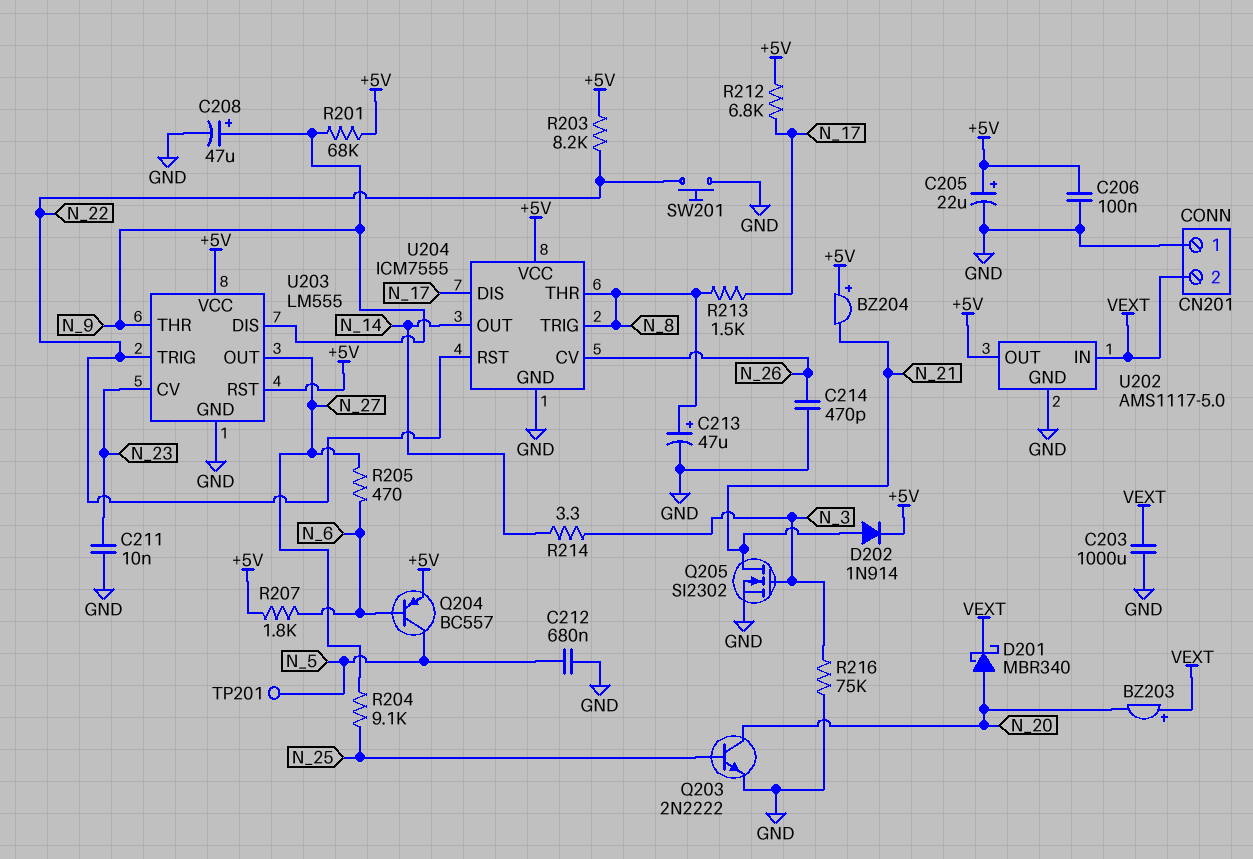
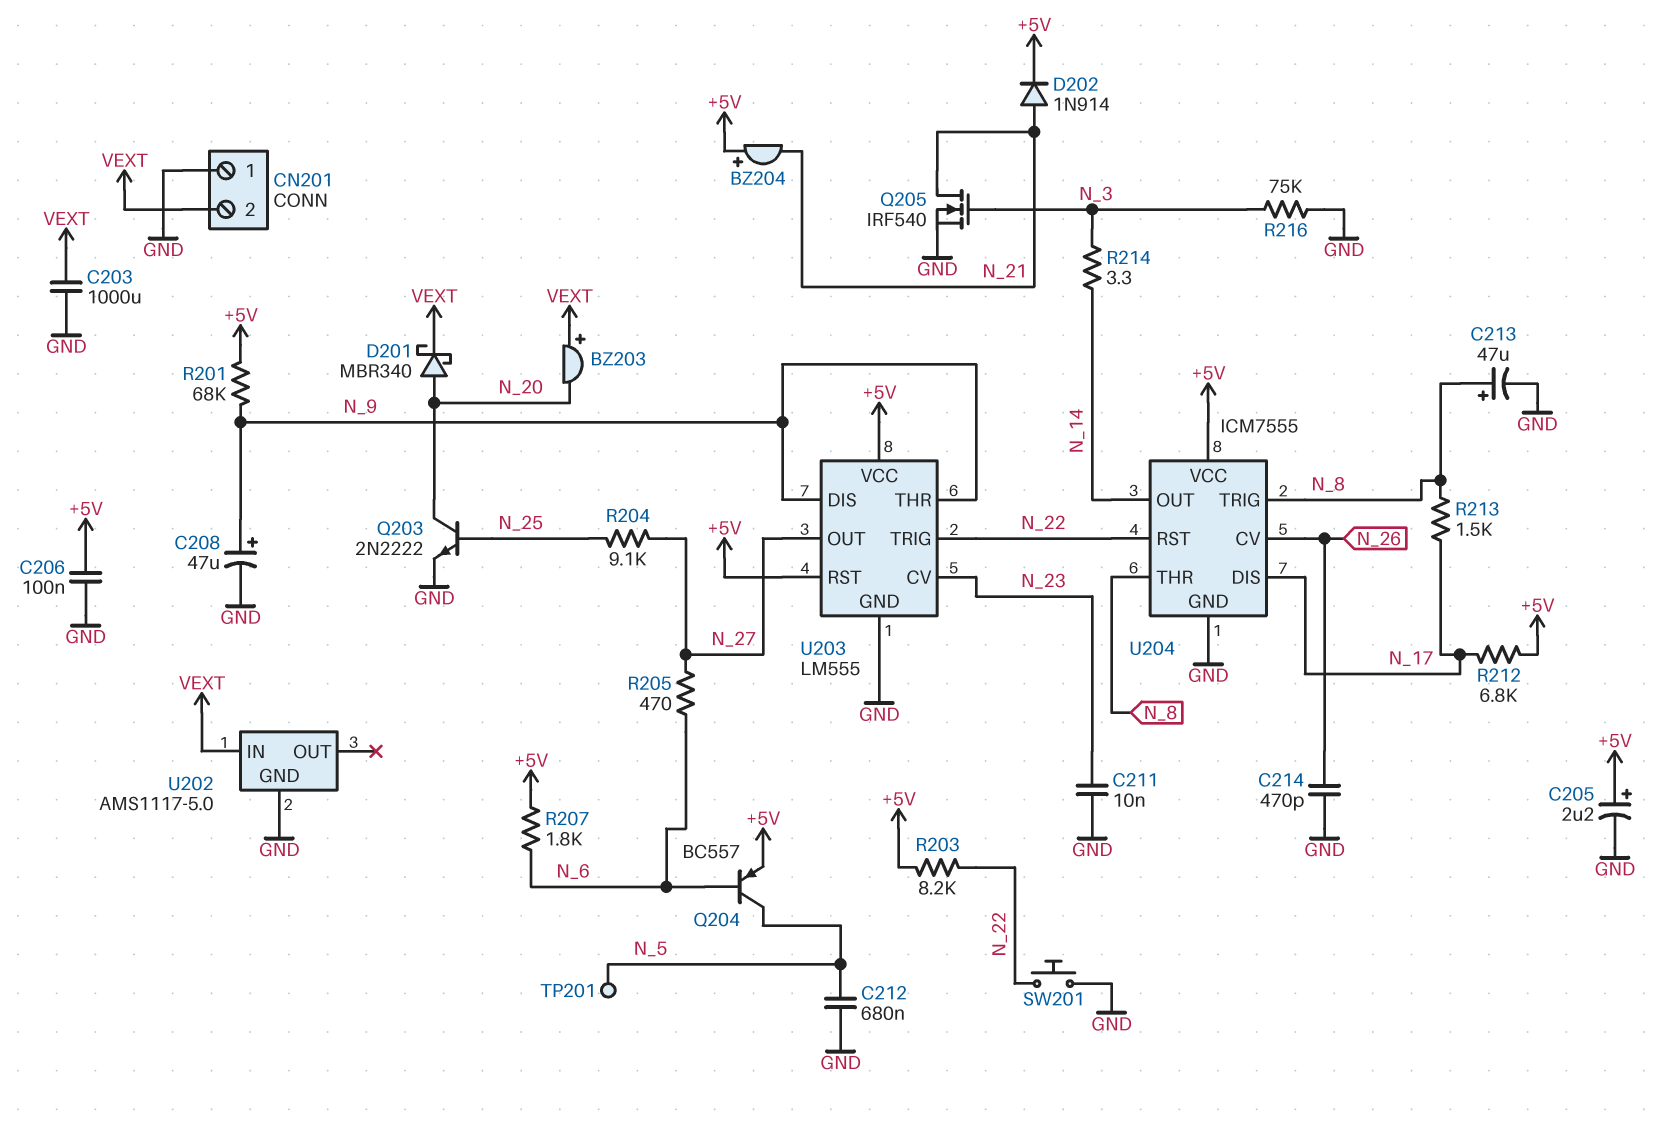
C205: 22uF (plus +5V, minus GND) -> 2.2uF (plus +5V, minus GND)
Q205: NMOS SI2302 (G N_3, D N_21, S GND) -> NMOS IRF540 (G N_3, D N_21, S GND)
U202 pin OUT: +5V -> none

